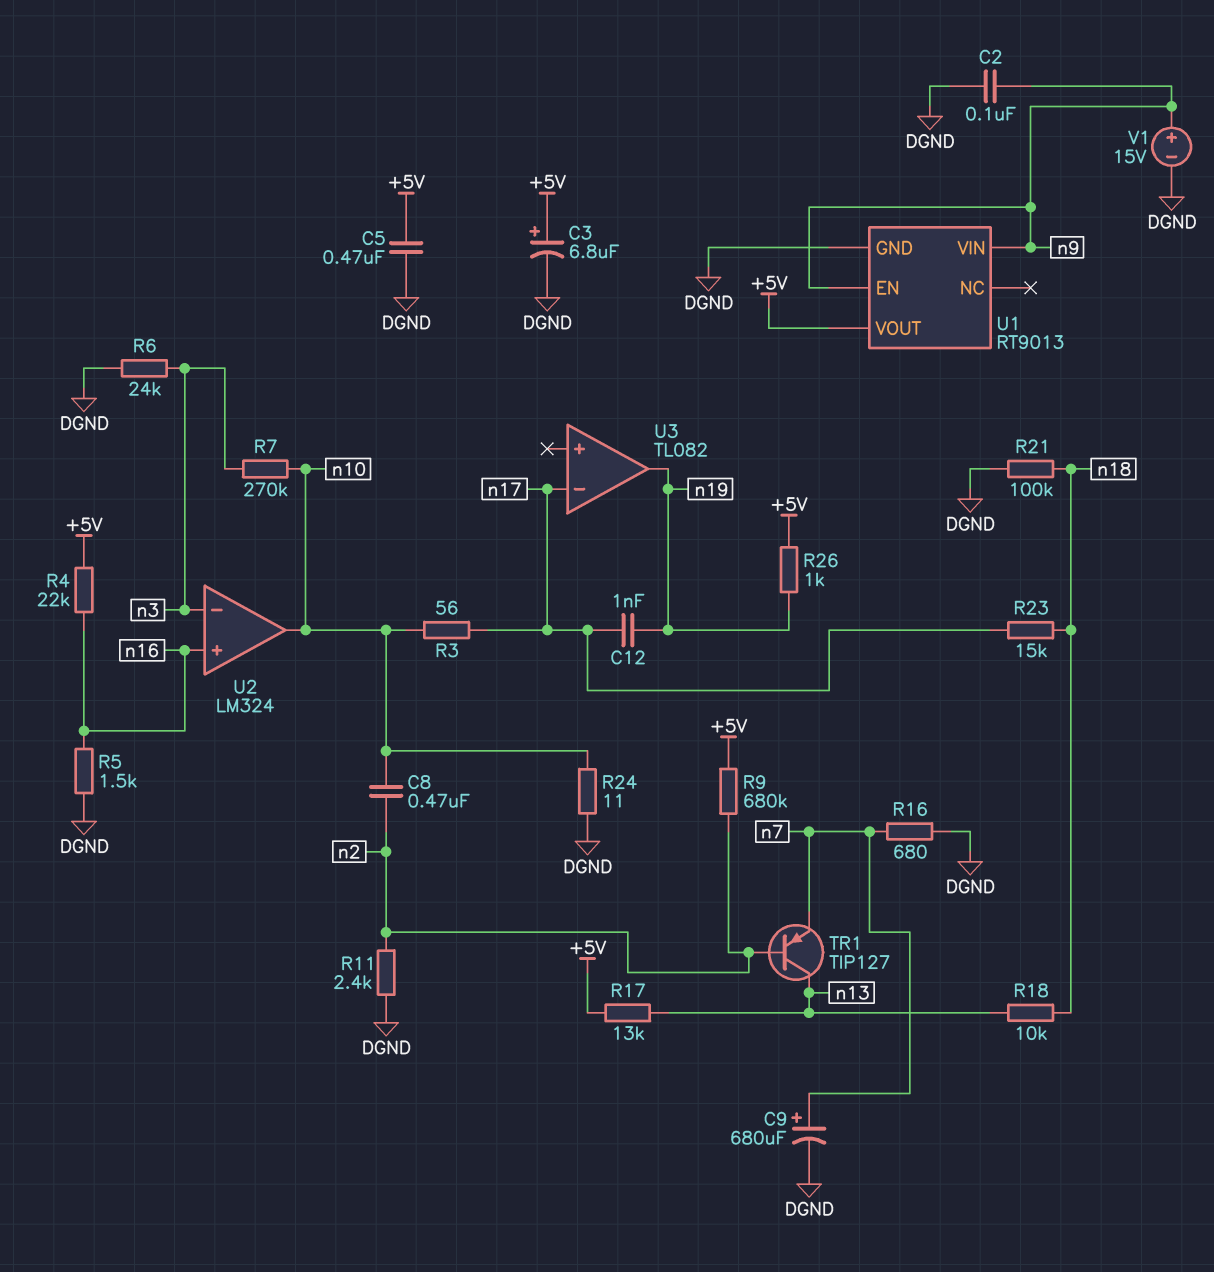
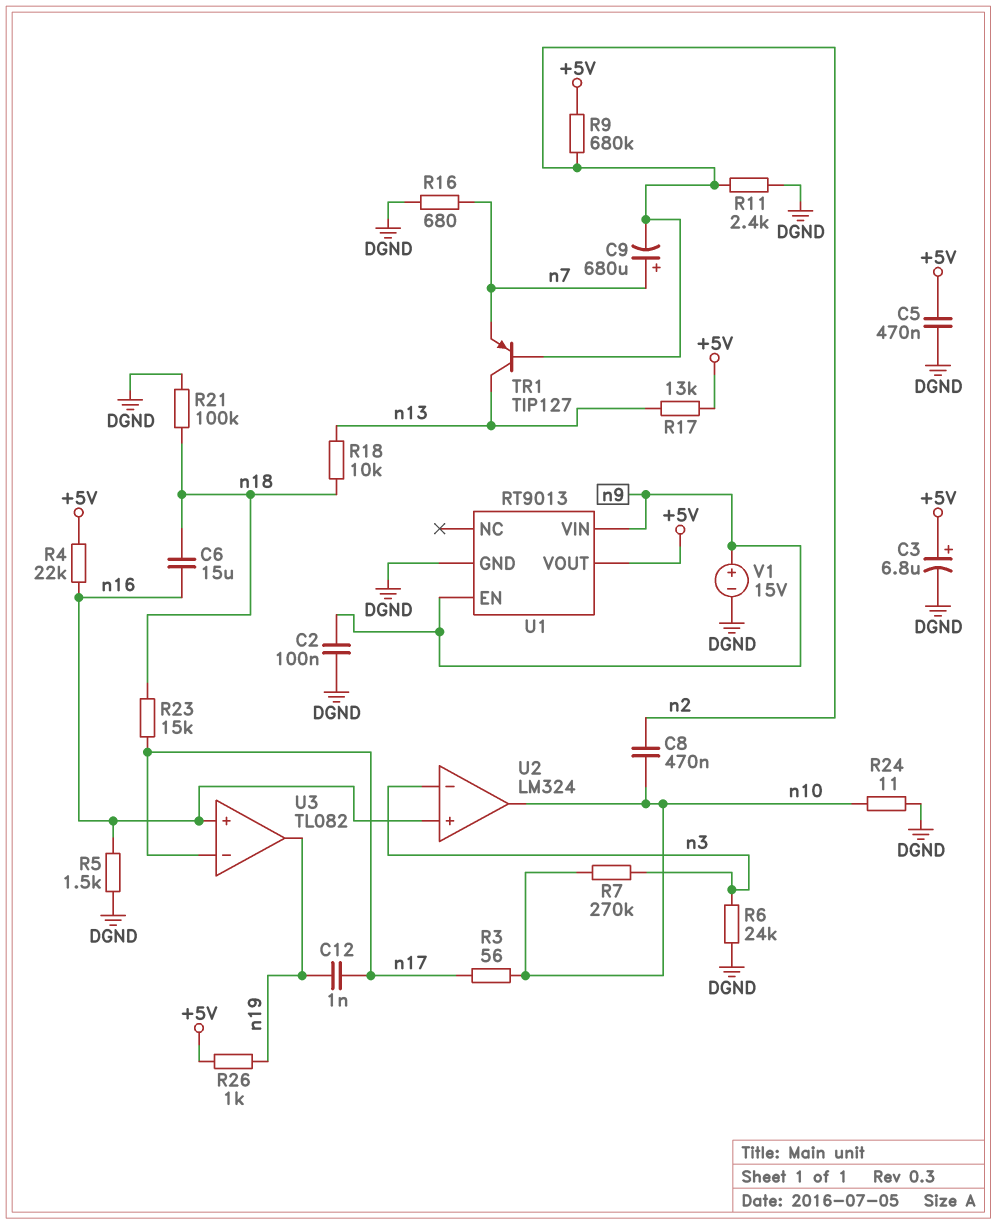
C6: none -> 15uF (n16, n18)
C9: 680uF (plus n7, minus DGND) -> 680uF (plus n7, minus n2)
U3 pin in+: none -> n16

